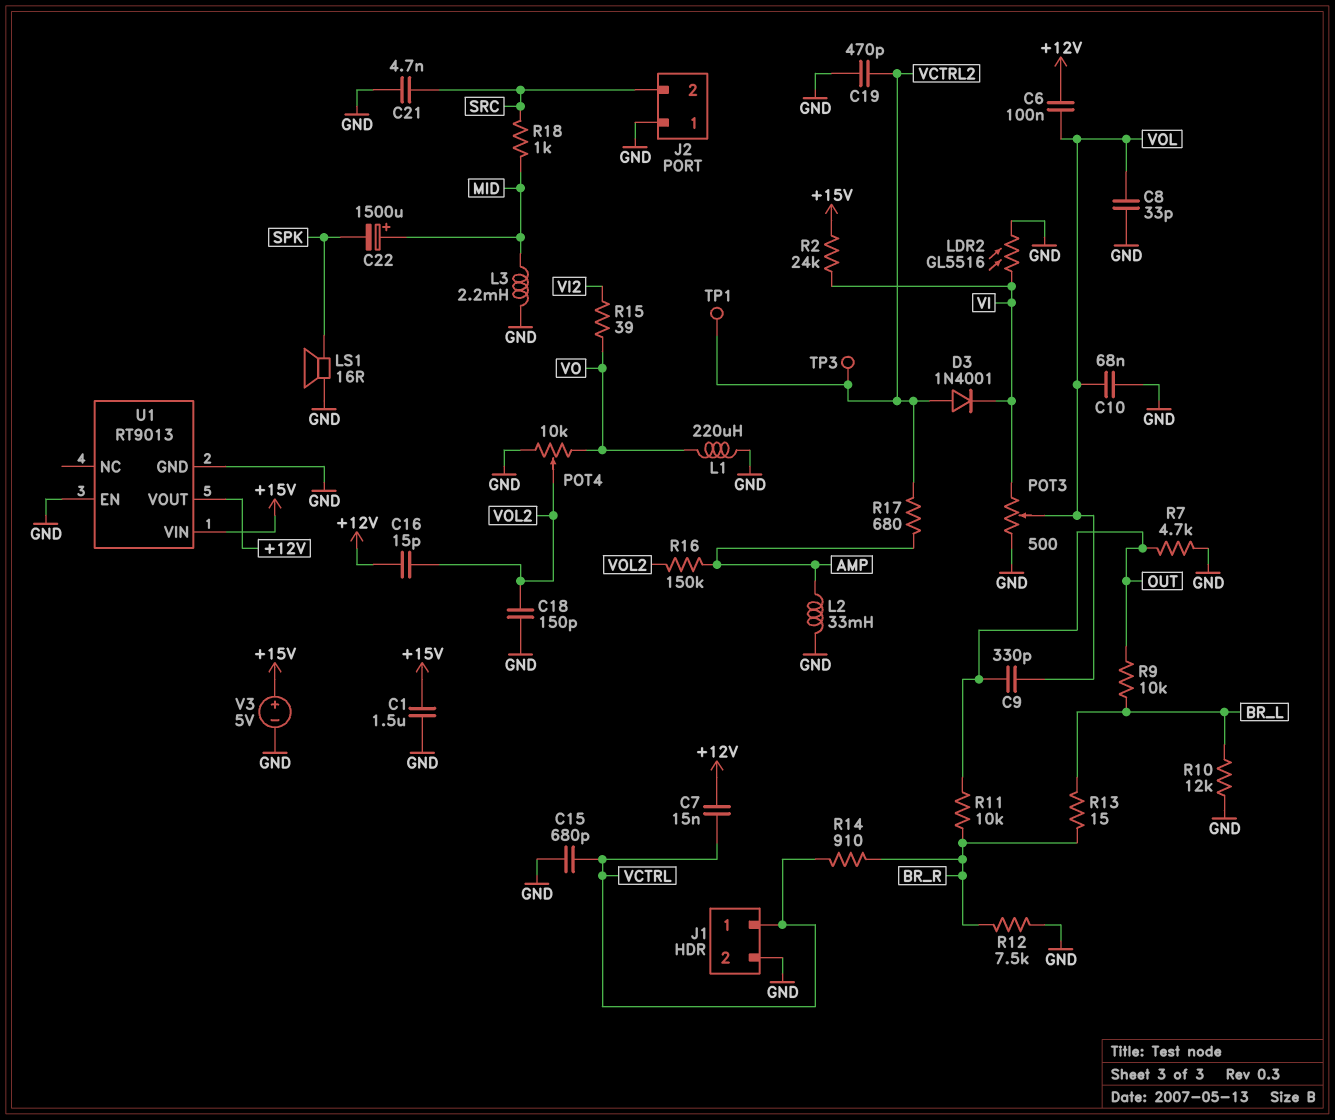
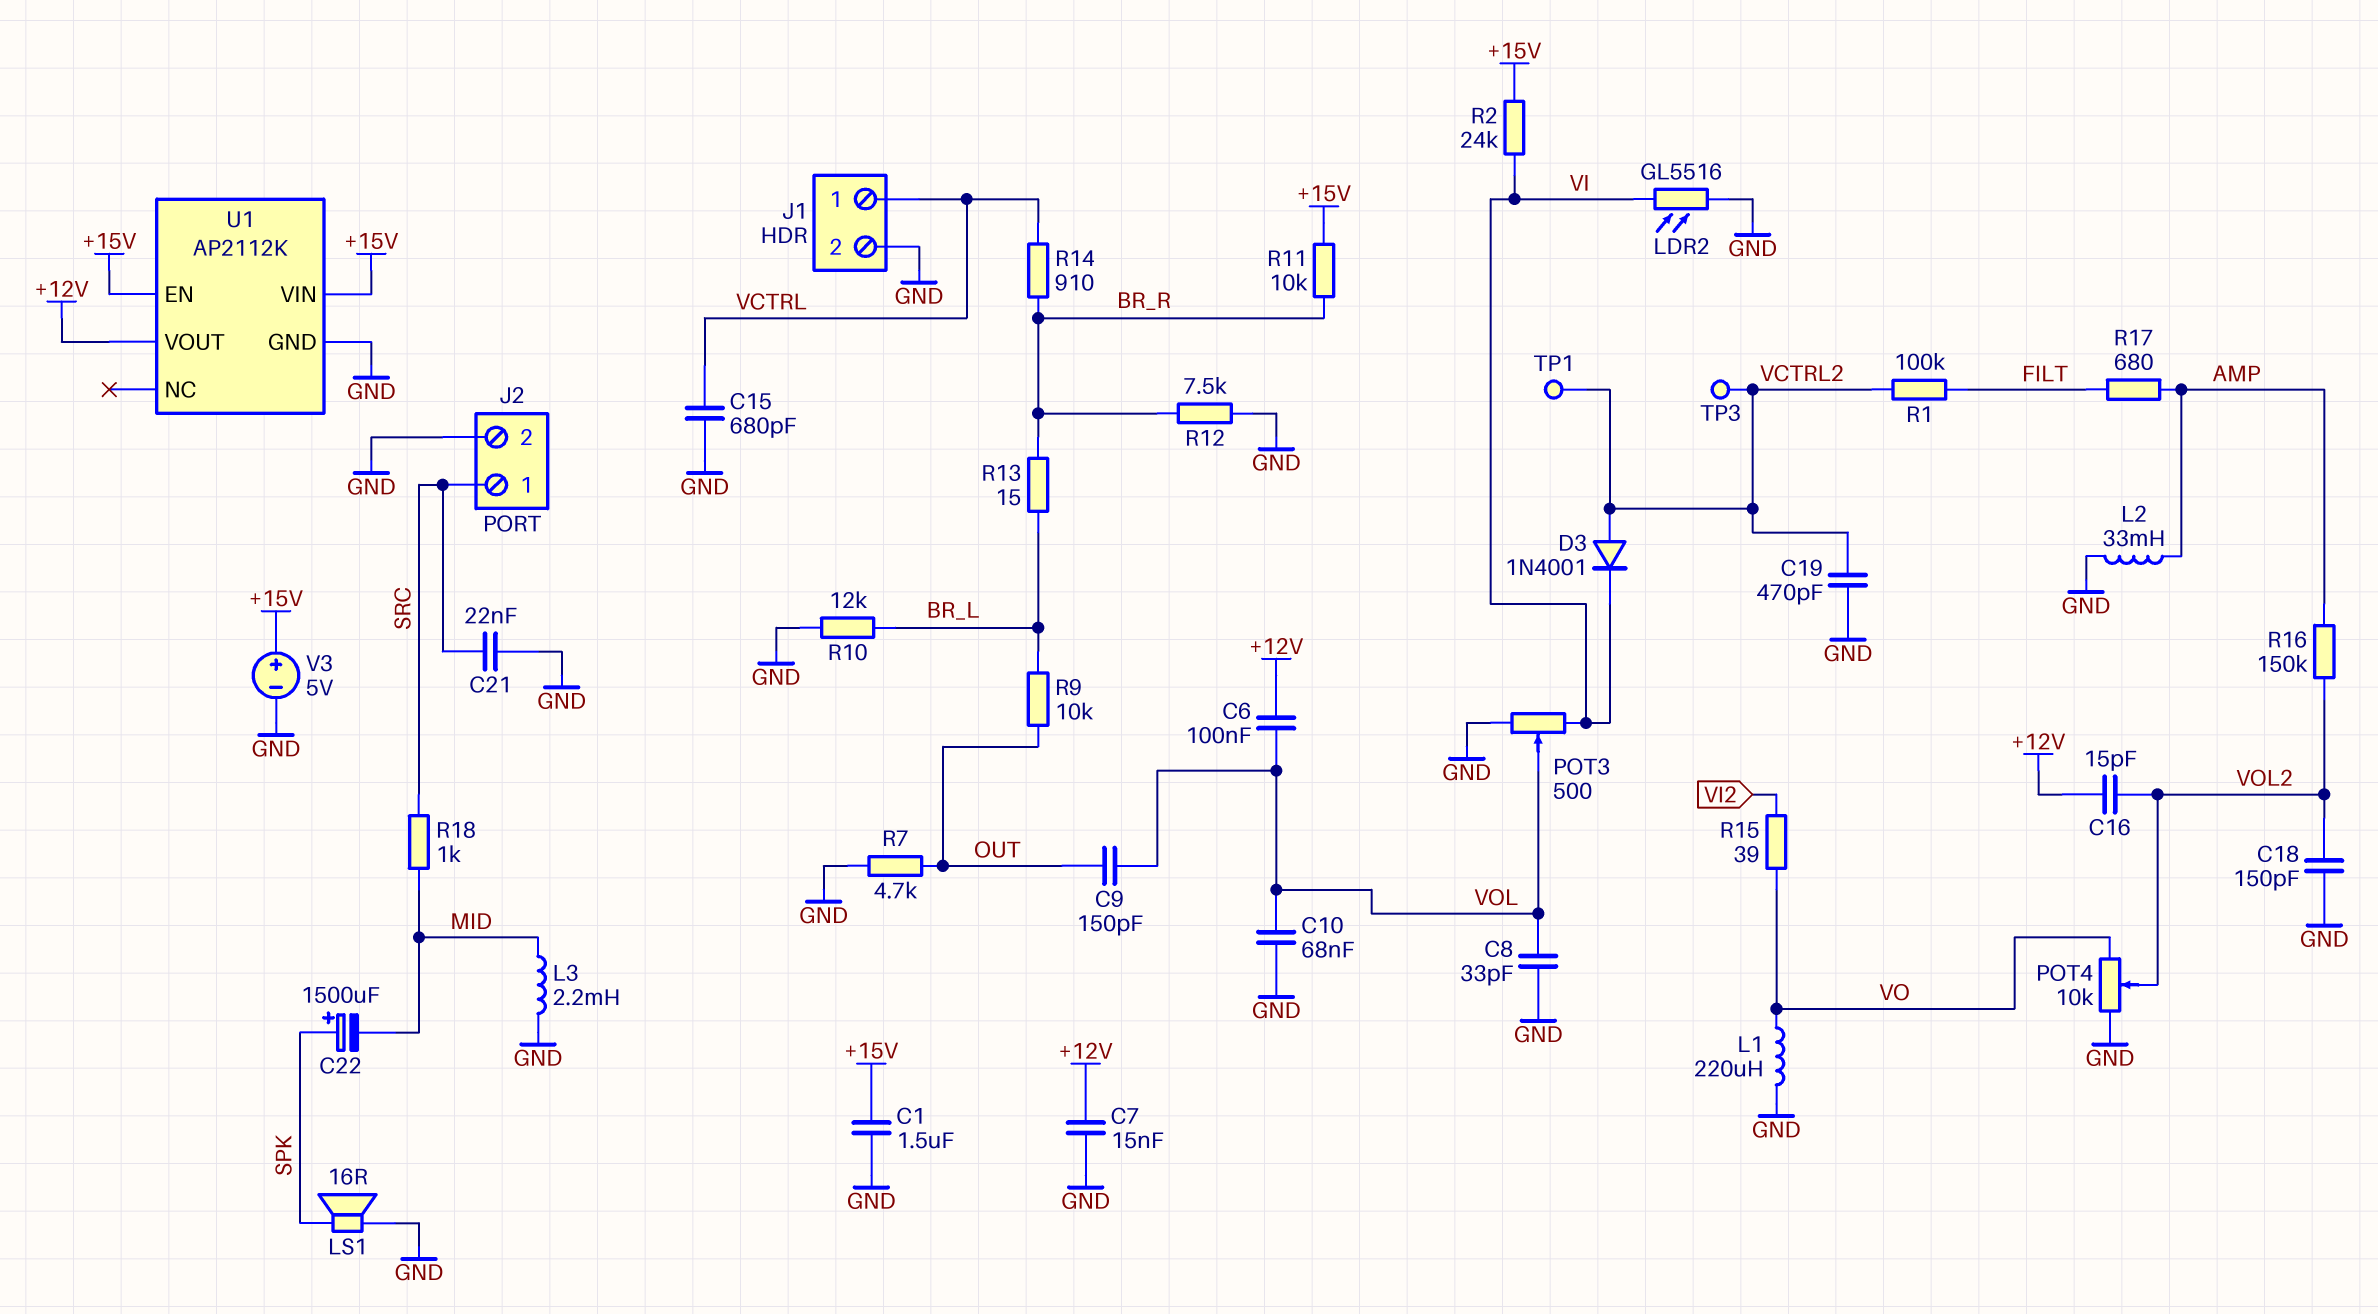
C7: 15nF (+12V, VCTRL) -> 15nF (+12V, GND)
C9: 330pF (OUT, VOL) -> 150pF (OUT, VOL)
C21: 4.7nF (GND, SRC) -> 22nF (GND, SRC)
C22: 1500uF (plus MID, minus SPK) -> 1500uF (plus SPK, minus MID)
J2 pin 1: GND -> SRC
J2 pin 2: SRC -> GND
R1: none -> 100k (FILT, VCTRL2)
R11: 10k (BR_R, OUT) -> 10k (+15V, BR_R)
R17: 680 (AMP, VCTRL2) -> 680 (AMP, FILT)
U1: RT9013 -> AP2112K
U1 pin EN: GND -> +15V

